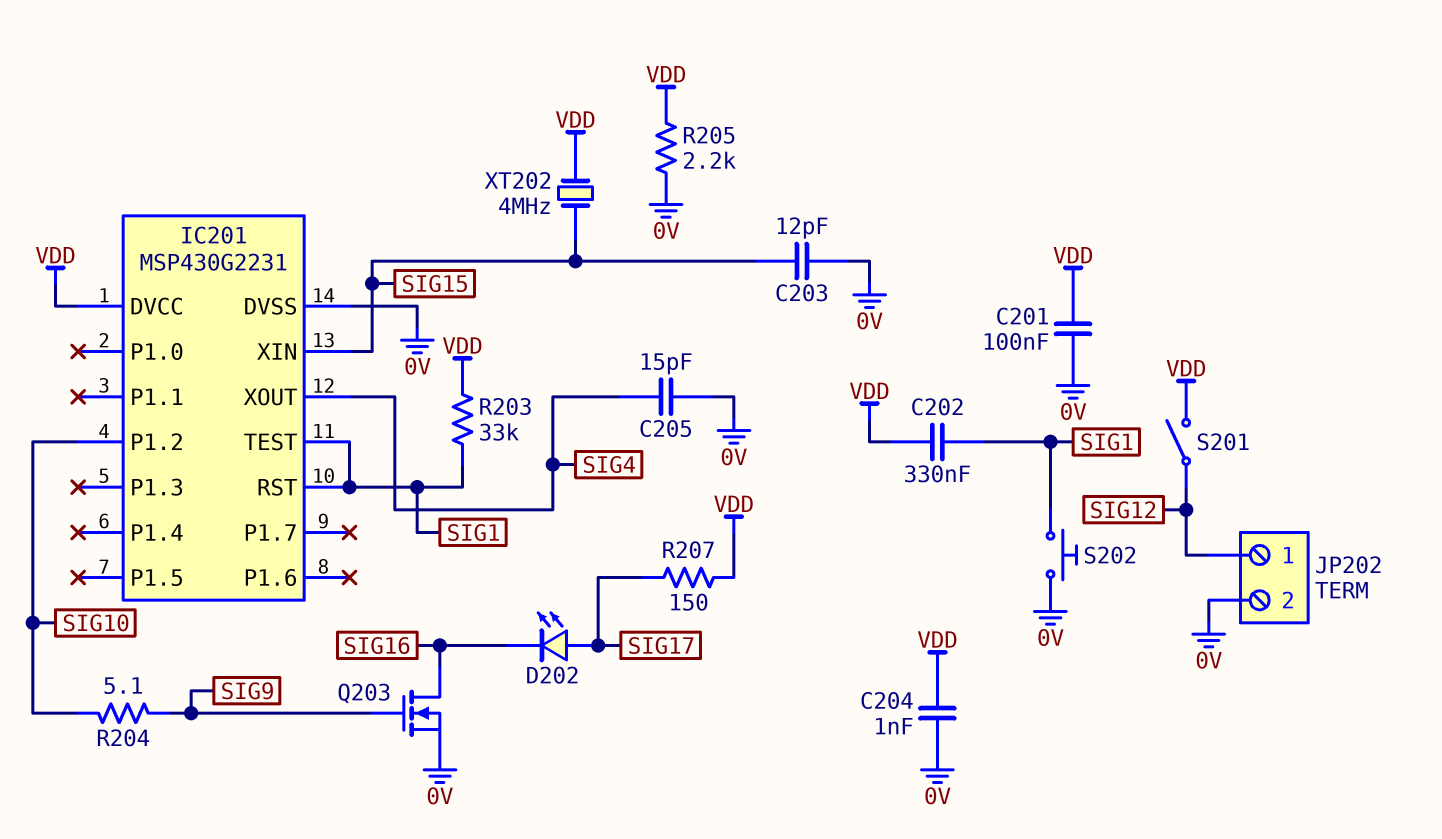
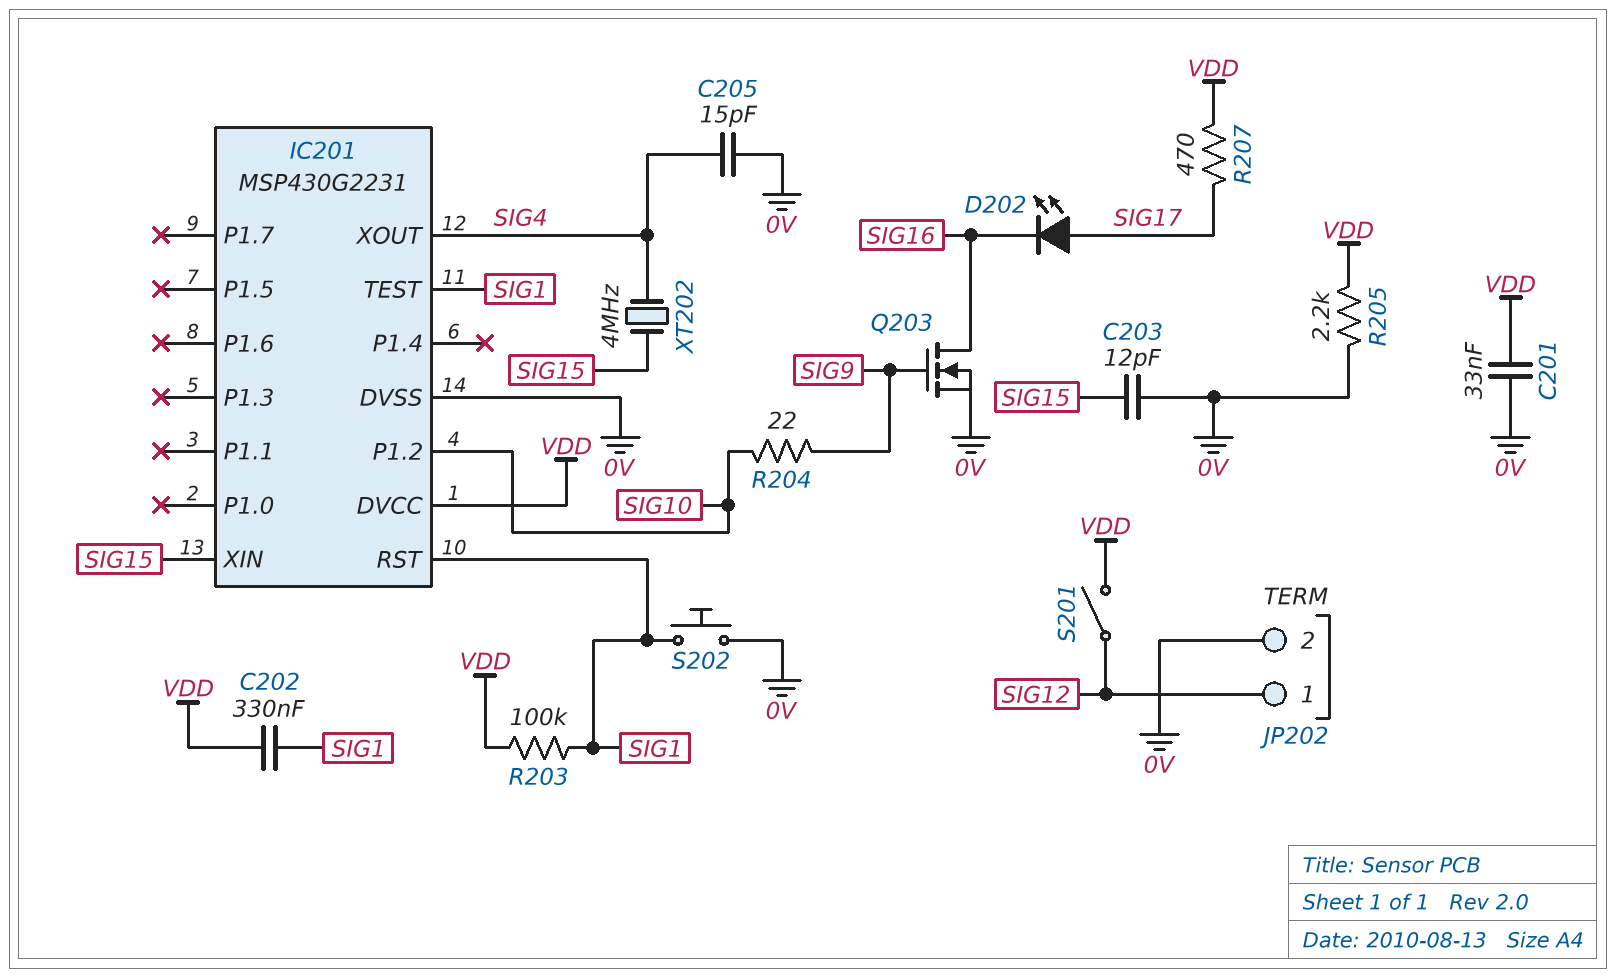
C201: 100nF (0V, VDD) -> 33nF (0V, VDD)
C204: 1nF (0V, VDD) -> none
R203: 33k (SIG1, VDD) -> 100k (SIG1, VDD)
R204: 5.1 (SIG9, SIG10) -> 22 (SIG9, SIG10)
R207: 150 (SIG17, VDD) -> 470 (SIG17, VDD)
XT202: 4MHz (SIG15, VDD) -> 4MHz (SIG4, SIG15)

